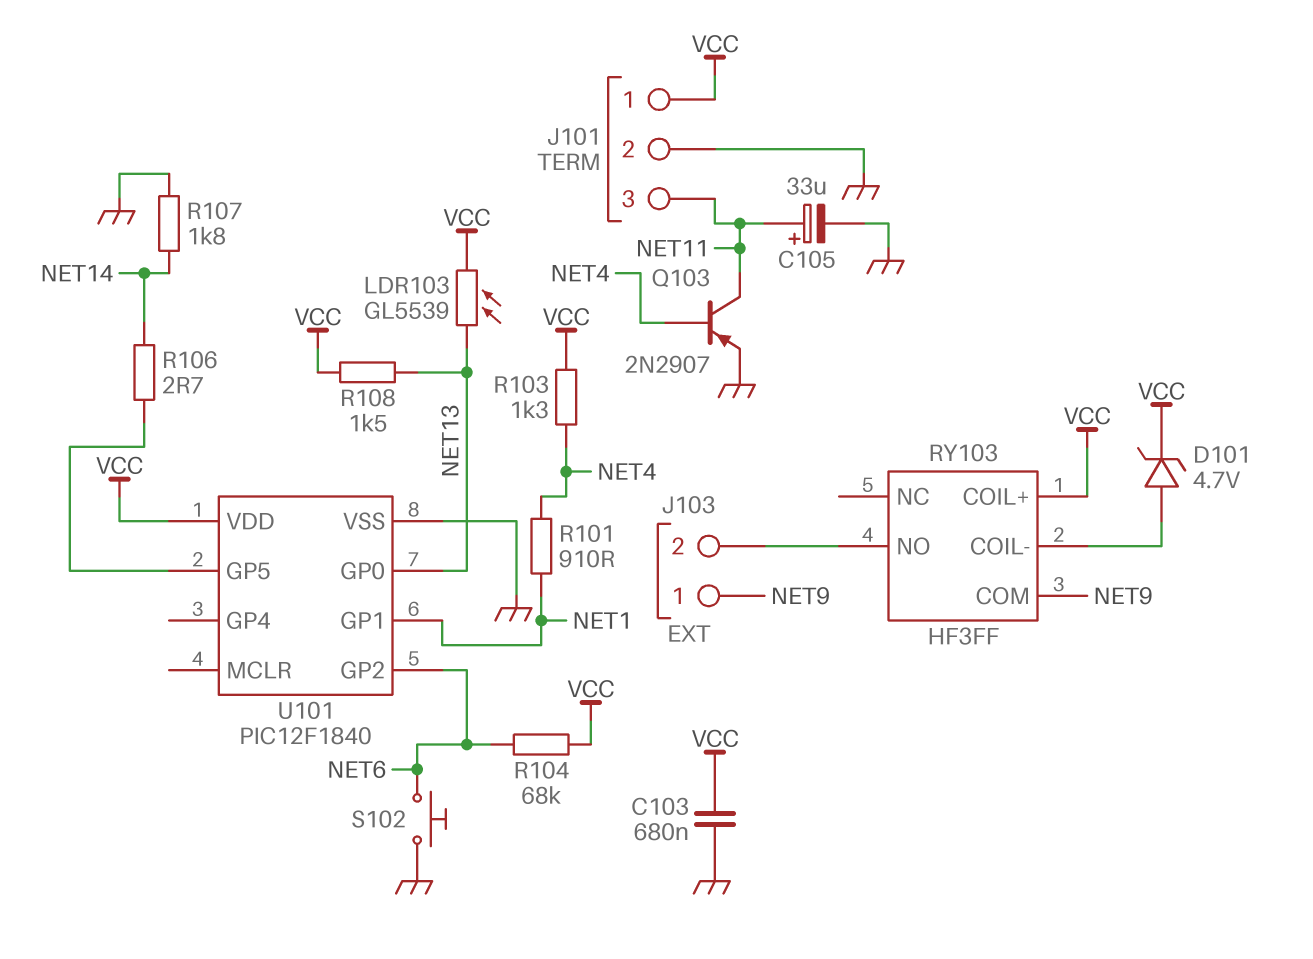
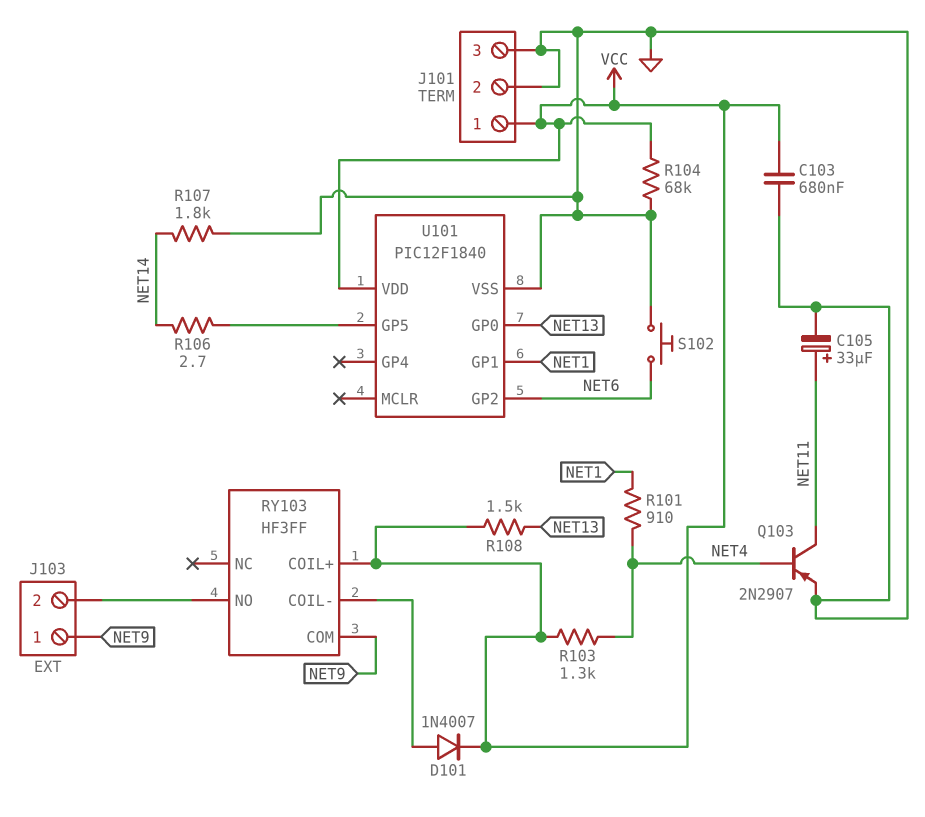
D101: zener 4.7V (A RY103/COIL-, K VCC) -> diode 1N4007 (A RY103/COIL-, K VCC)
J101 pin 3: NET11 -> GND
LDR103: GL5539 (NET13, VCC) -> none
R104: 68k (NET6, VCC) -> 68k (GND, VCC)

